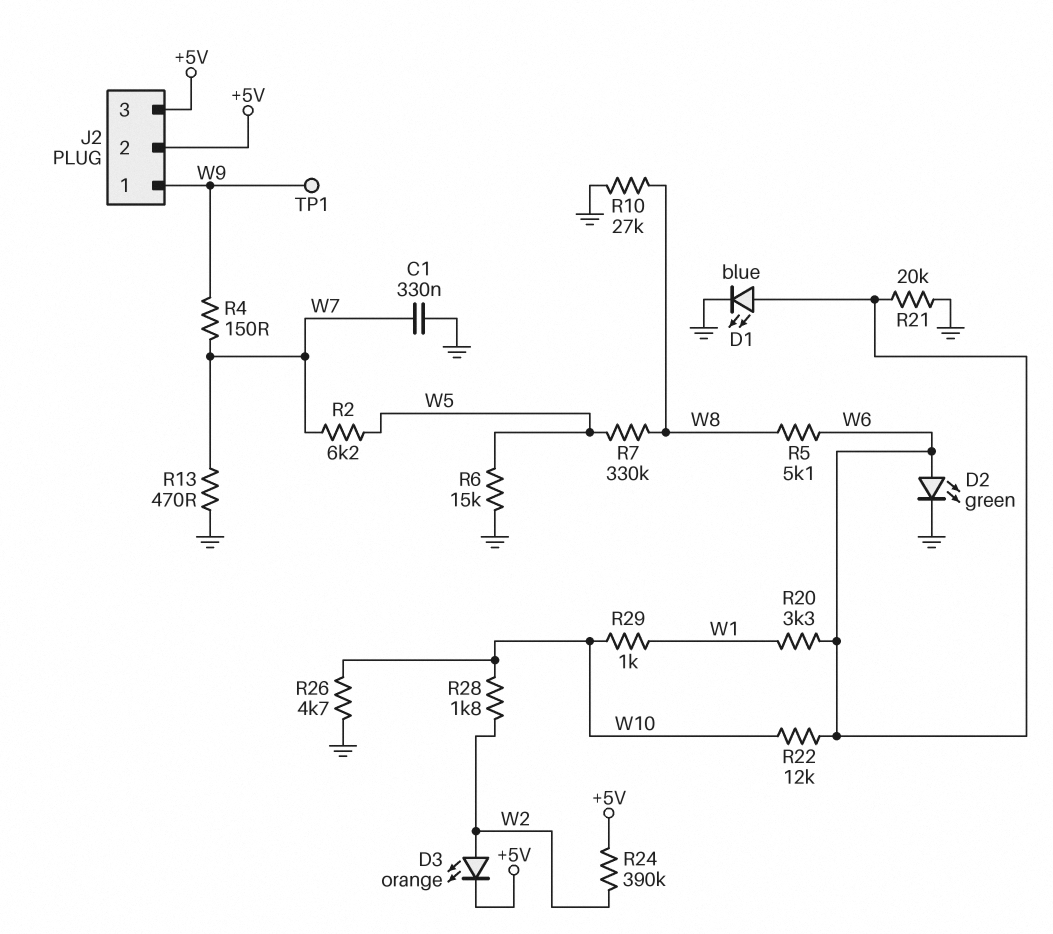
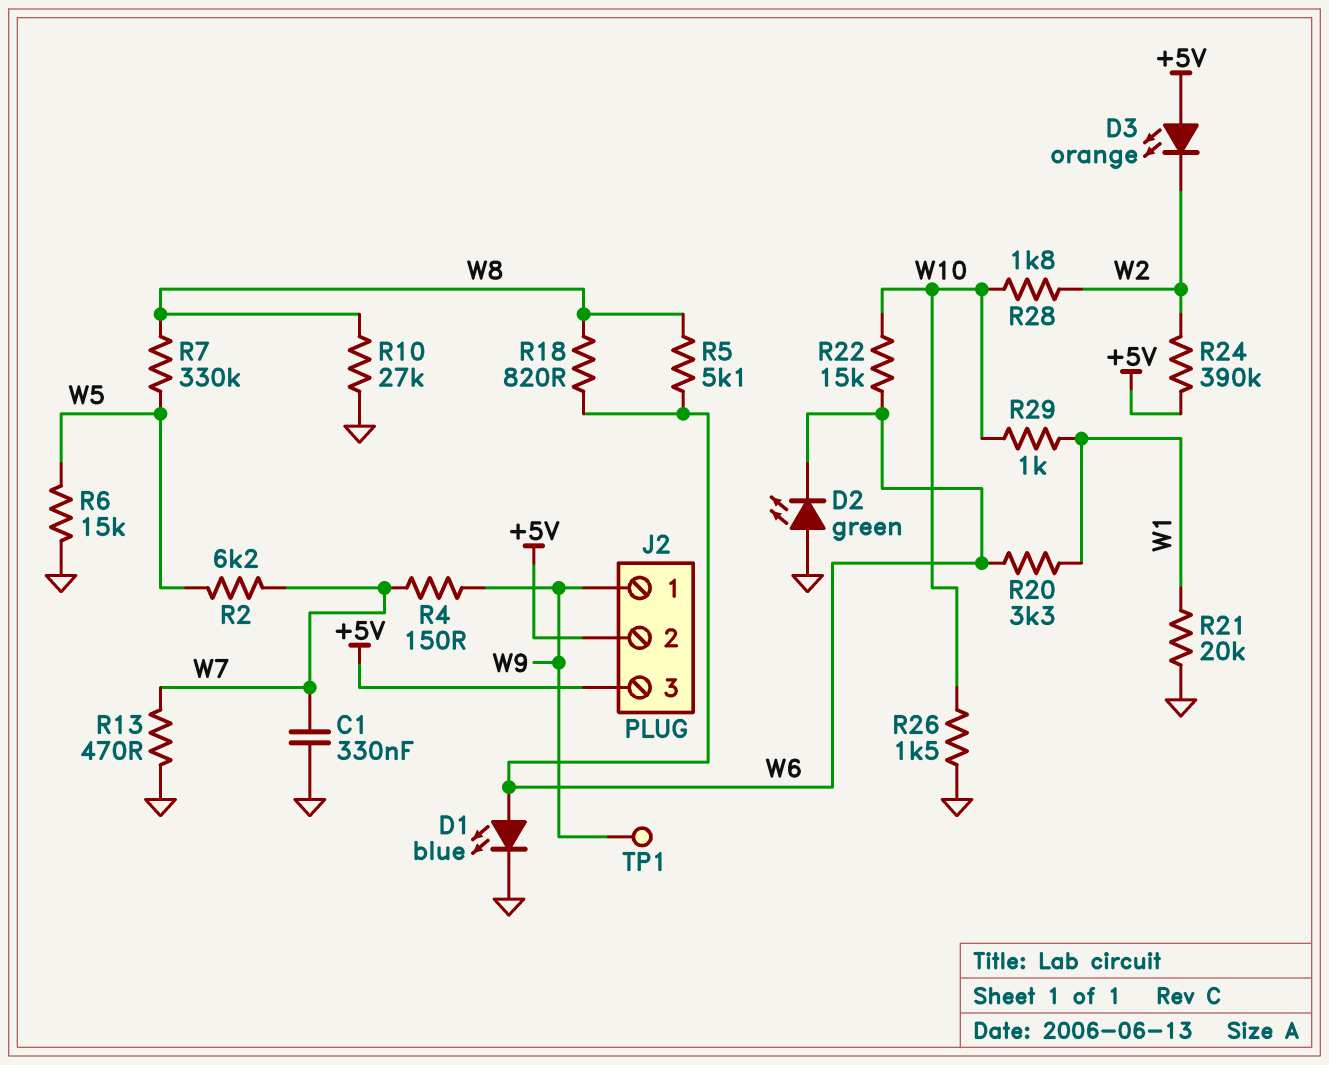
D2: LED green (A W6, K GND) -> LED green (A GND, K W6)
D3: LED orange (A W2, K +5V) -> LED orange (A +5V, K W2)
R18: none -> 820 (W6, W8)
R21: 20k (GND, W6) -> 20k (GND, W1)
R22: 12k (W6, W10) -> 15k (W6, W10)
R26: 4.7k (GND, W10) -> 1.5k (GND, W10)

